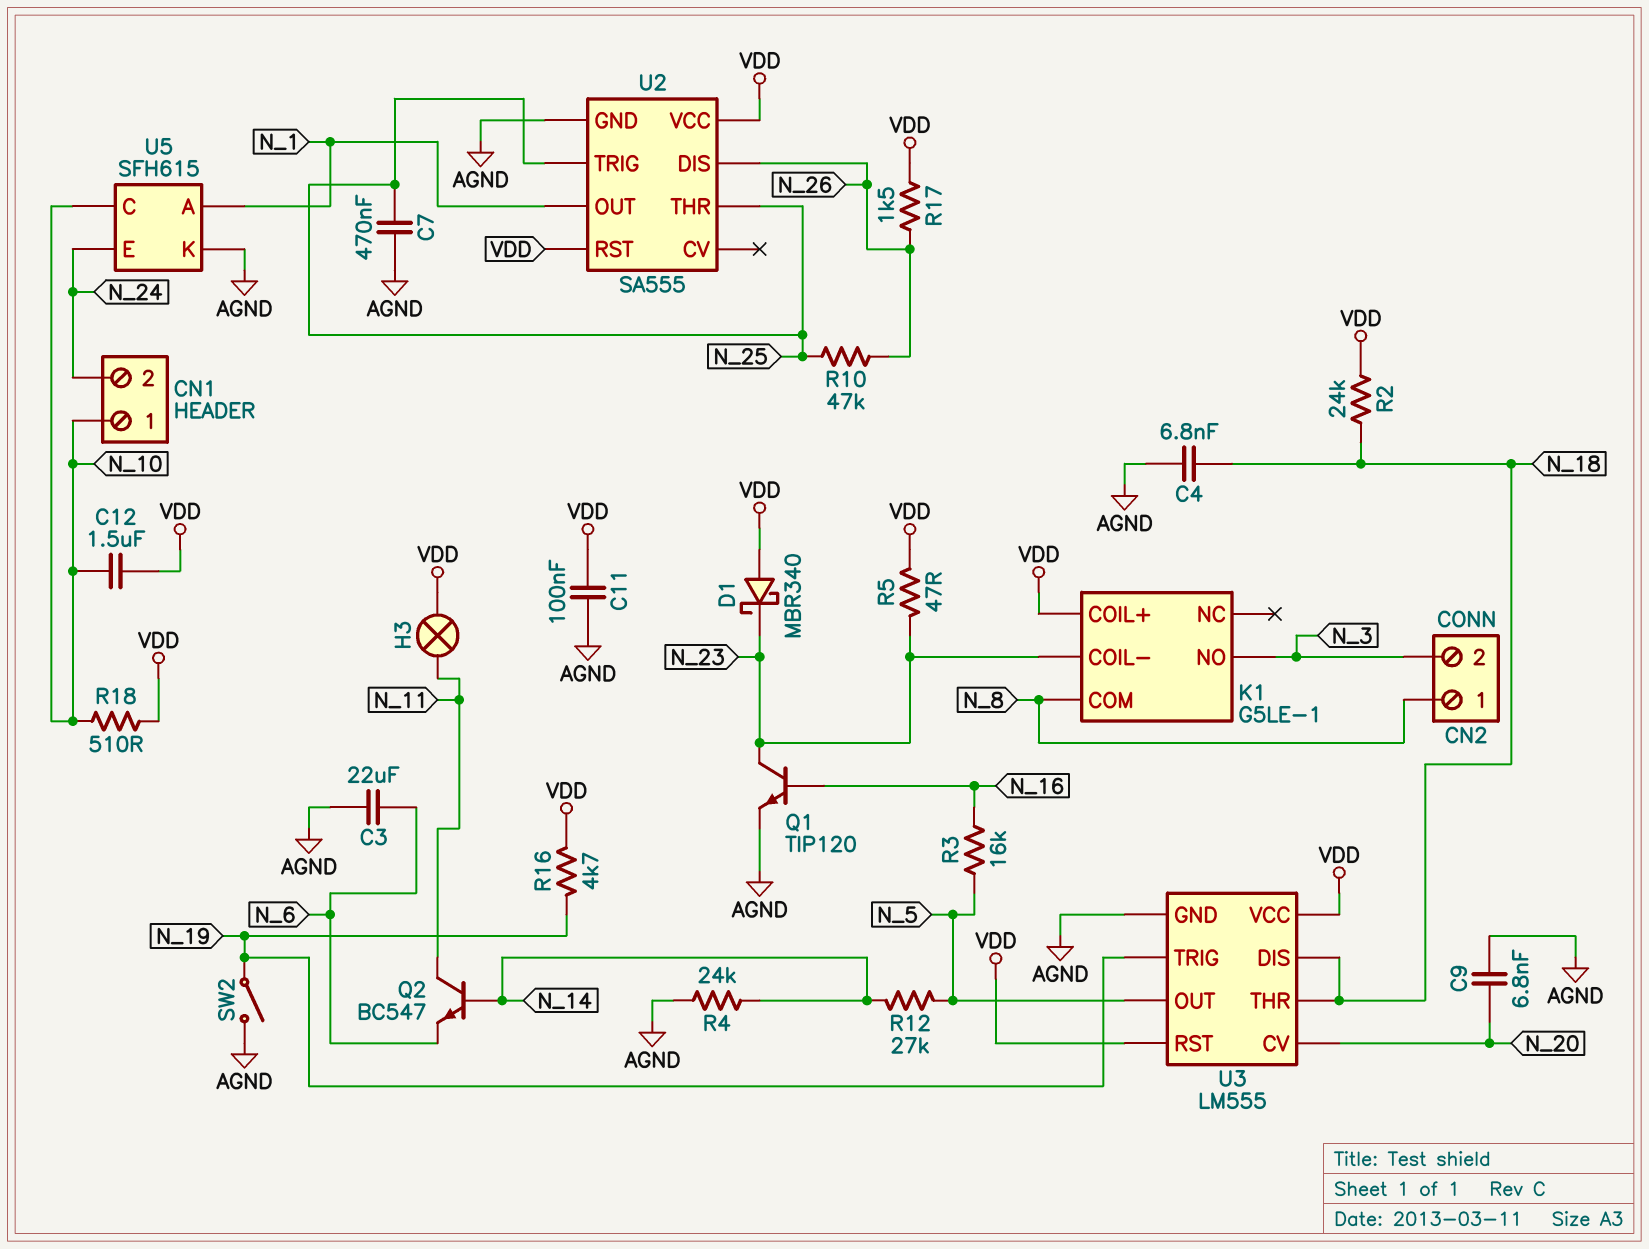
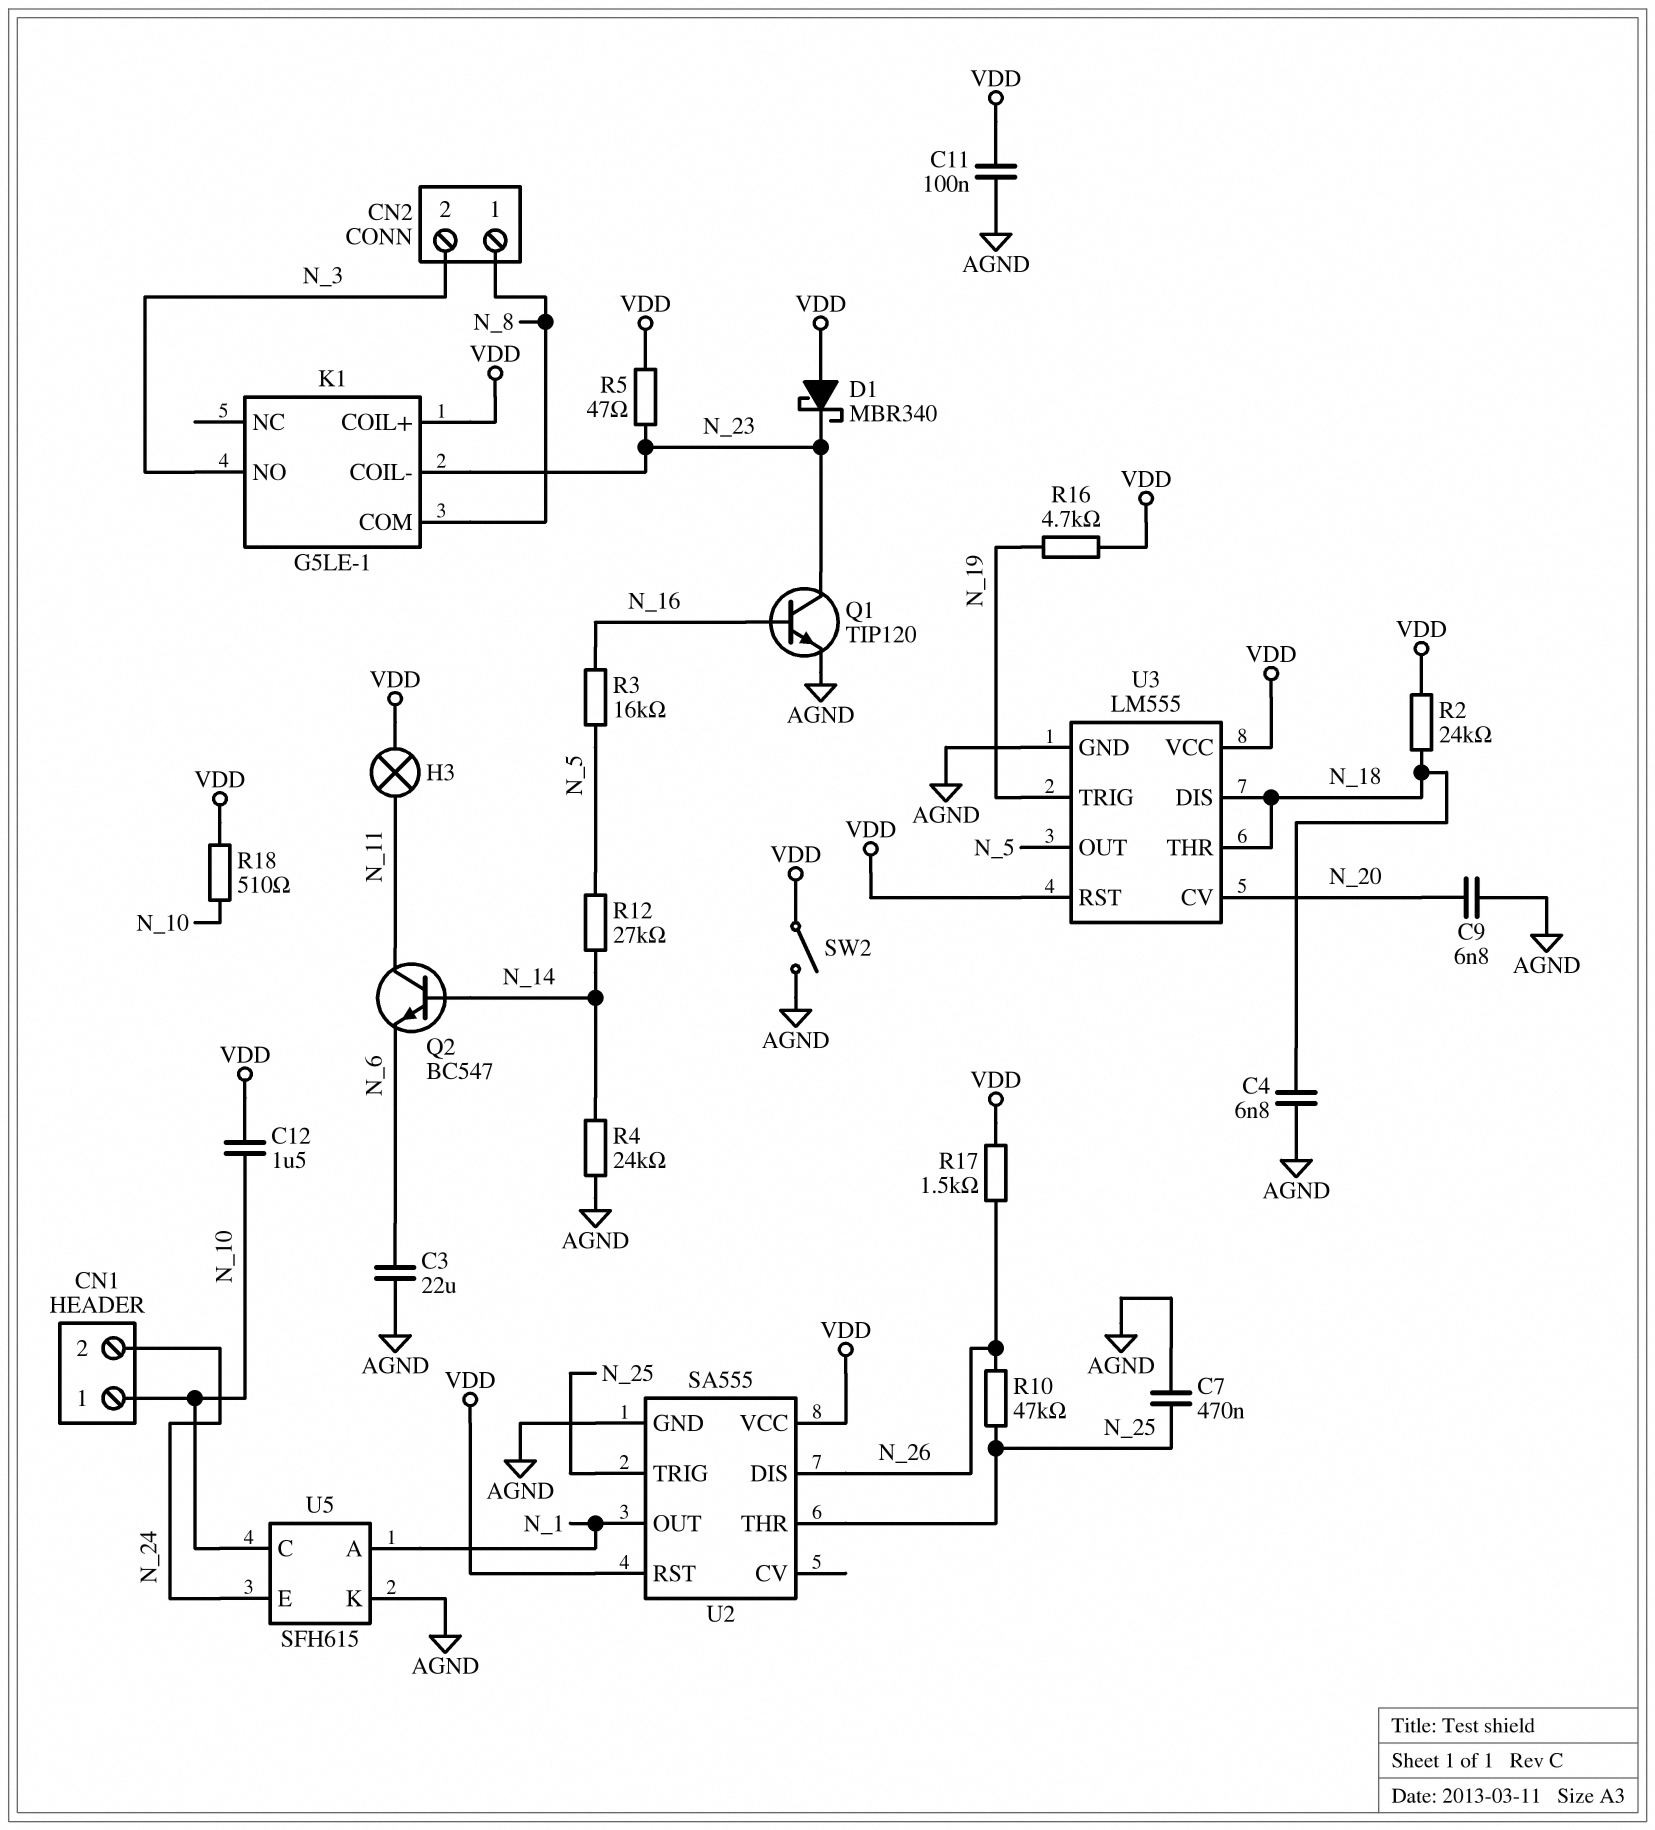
SW2: switch (AGND, N_19) -> switch (AGND, VDD)

